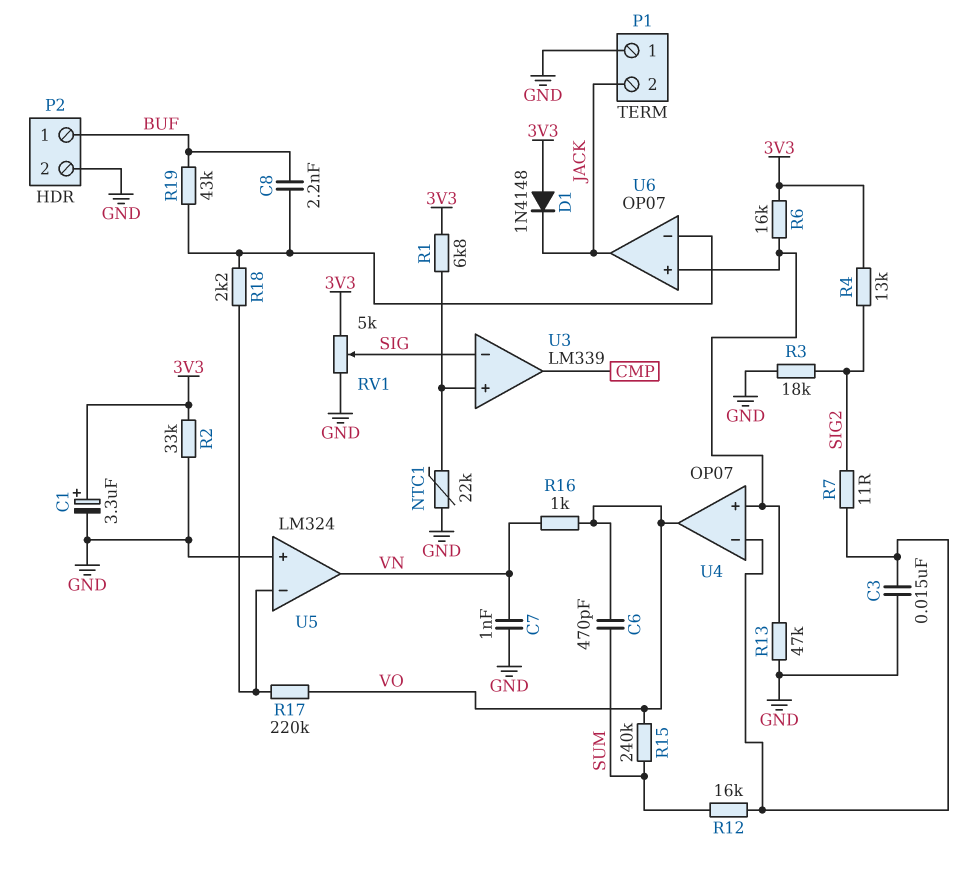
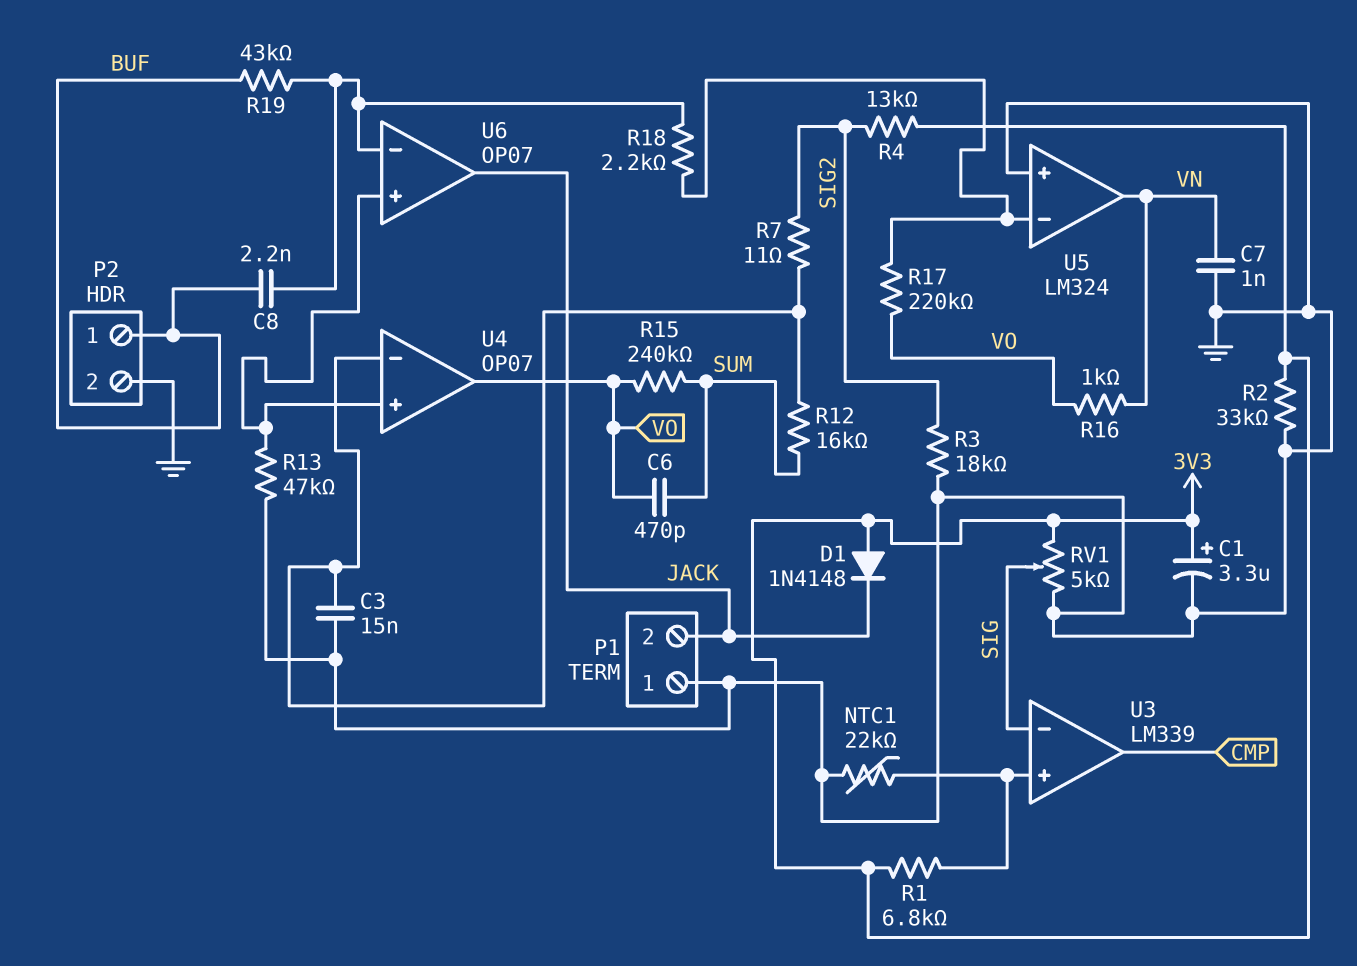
R6: 16k (3V3, U4/in+) -> none

